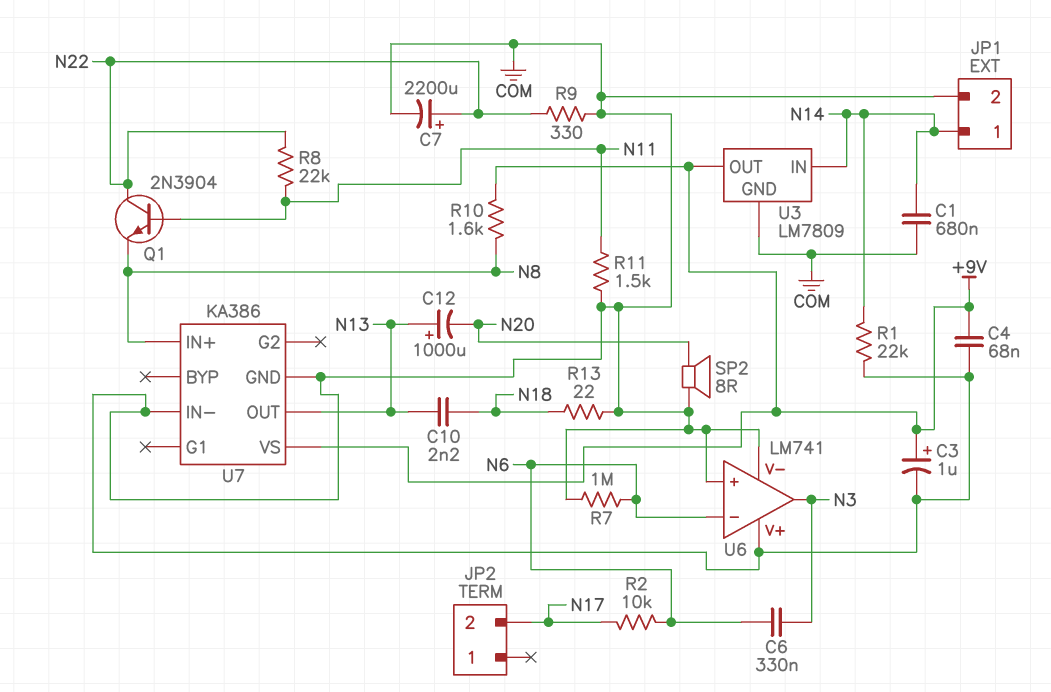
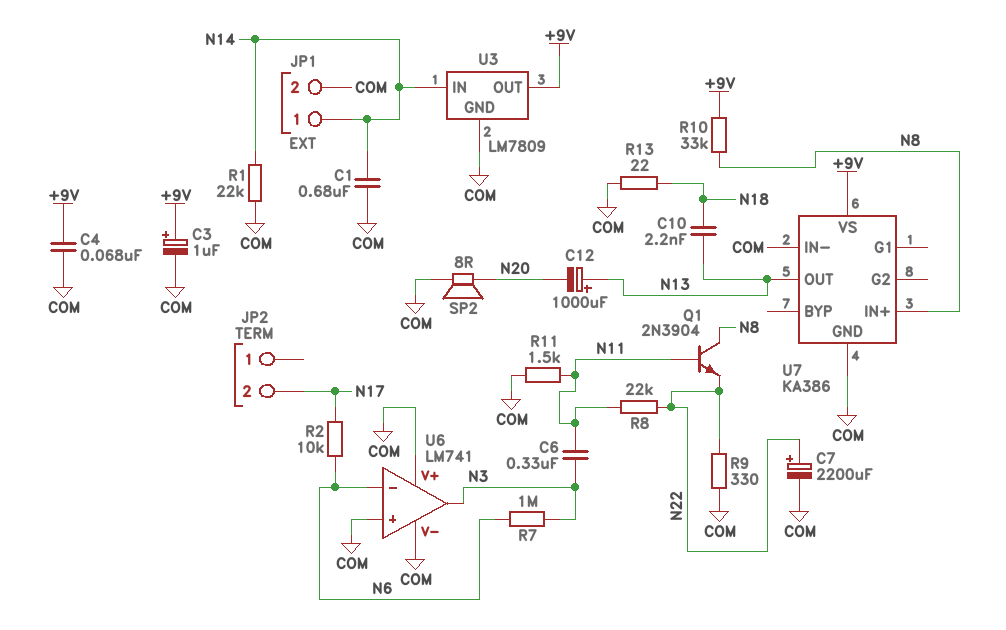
C6: 330nF (N3, N6) -> 330nF (N3, N11)
Q1: NPN 2N3904 (B N11, C N22, E N8) -> NPN 2N3904 (B N11, C N8, E N22)
R7: 1M (COM, N6) -> 1M (N3, N6)
R10: 1.6k (+9V, N8) -> 33k (+9V, N8)

